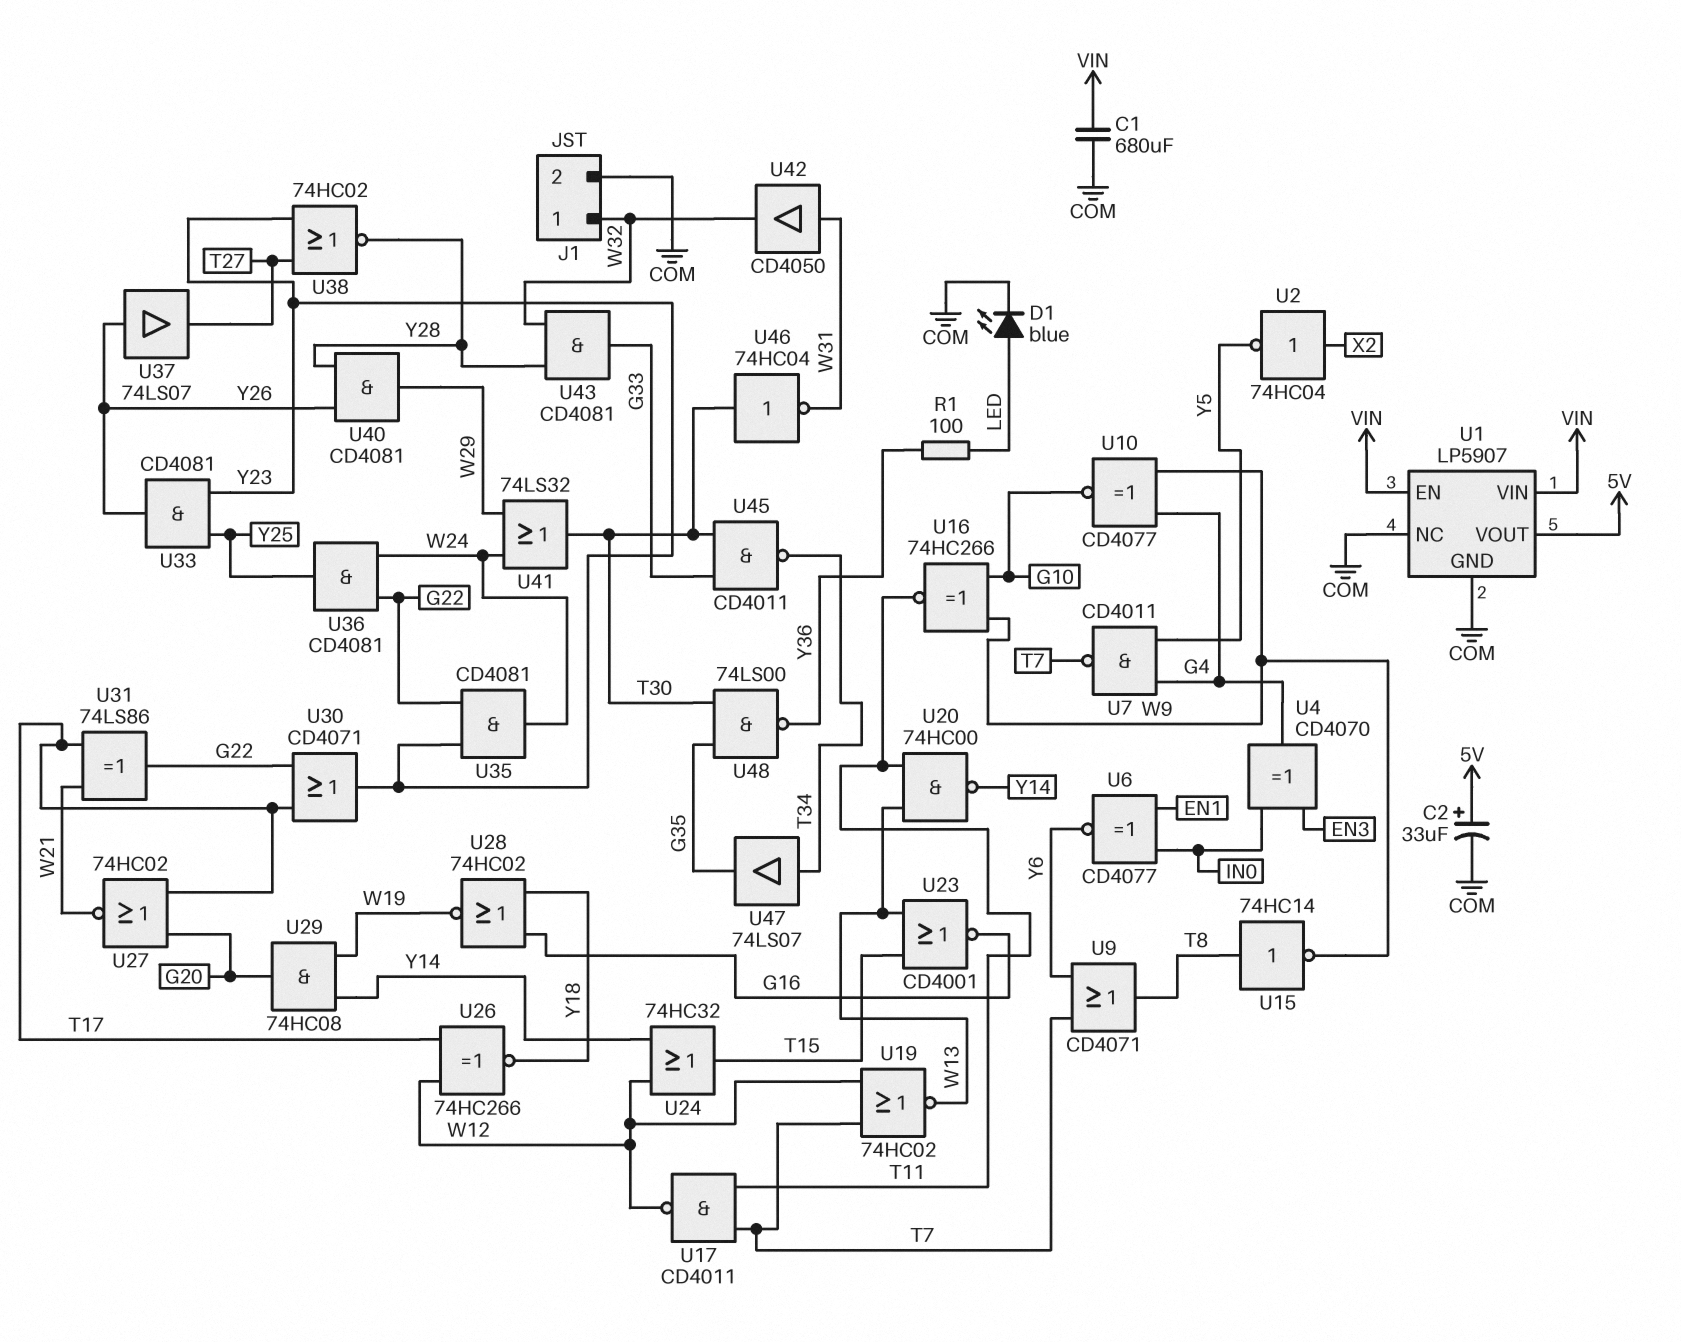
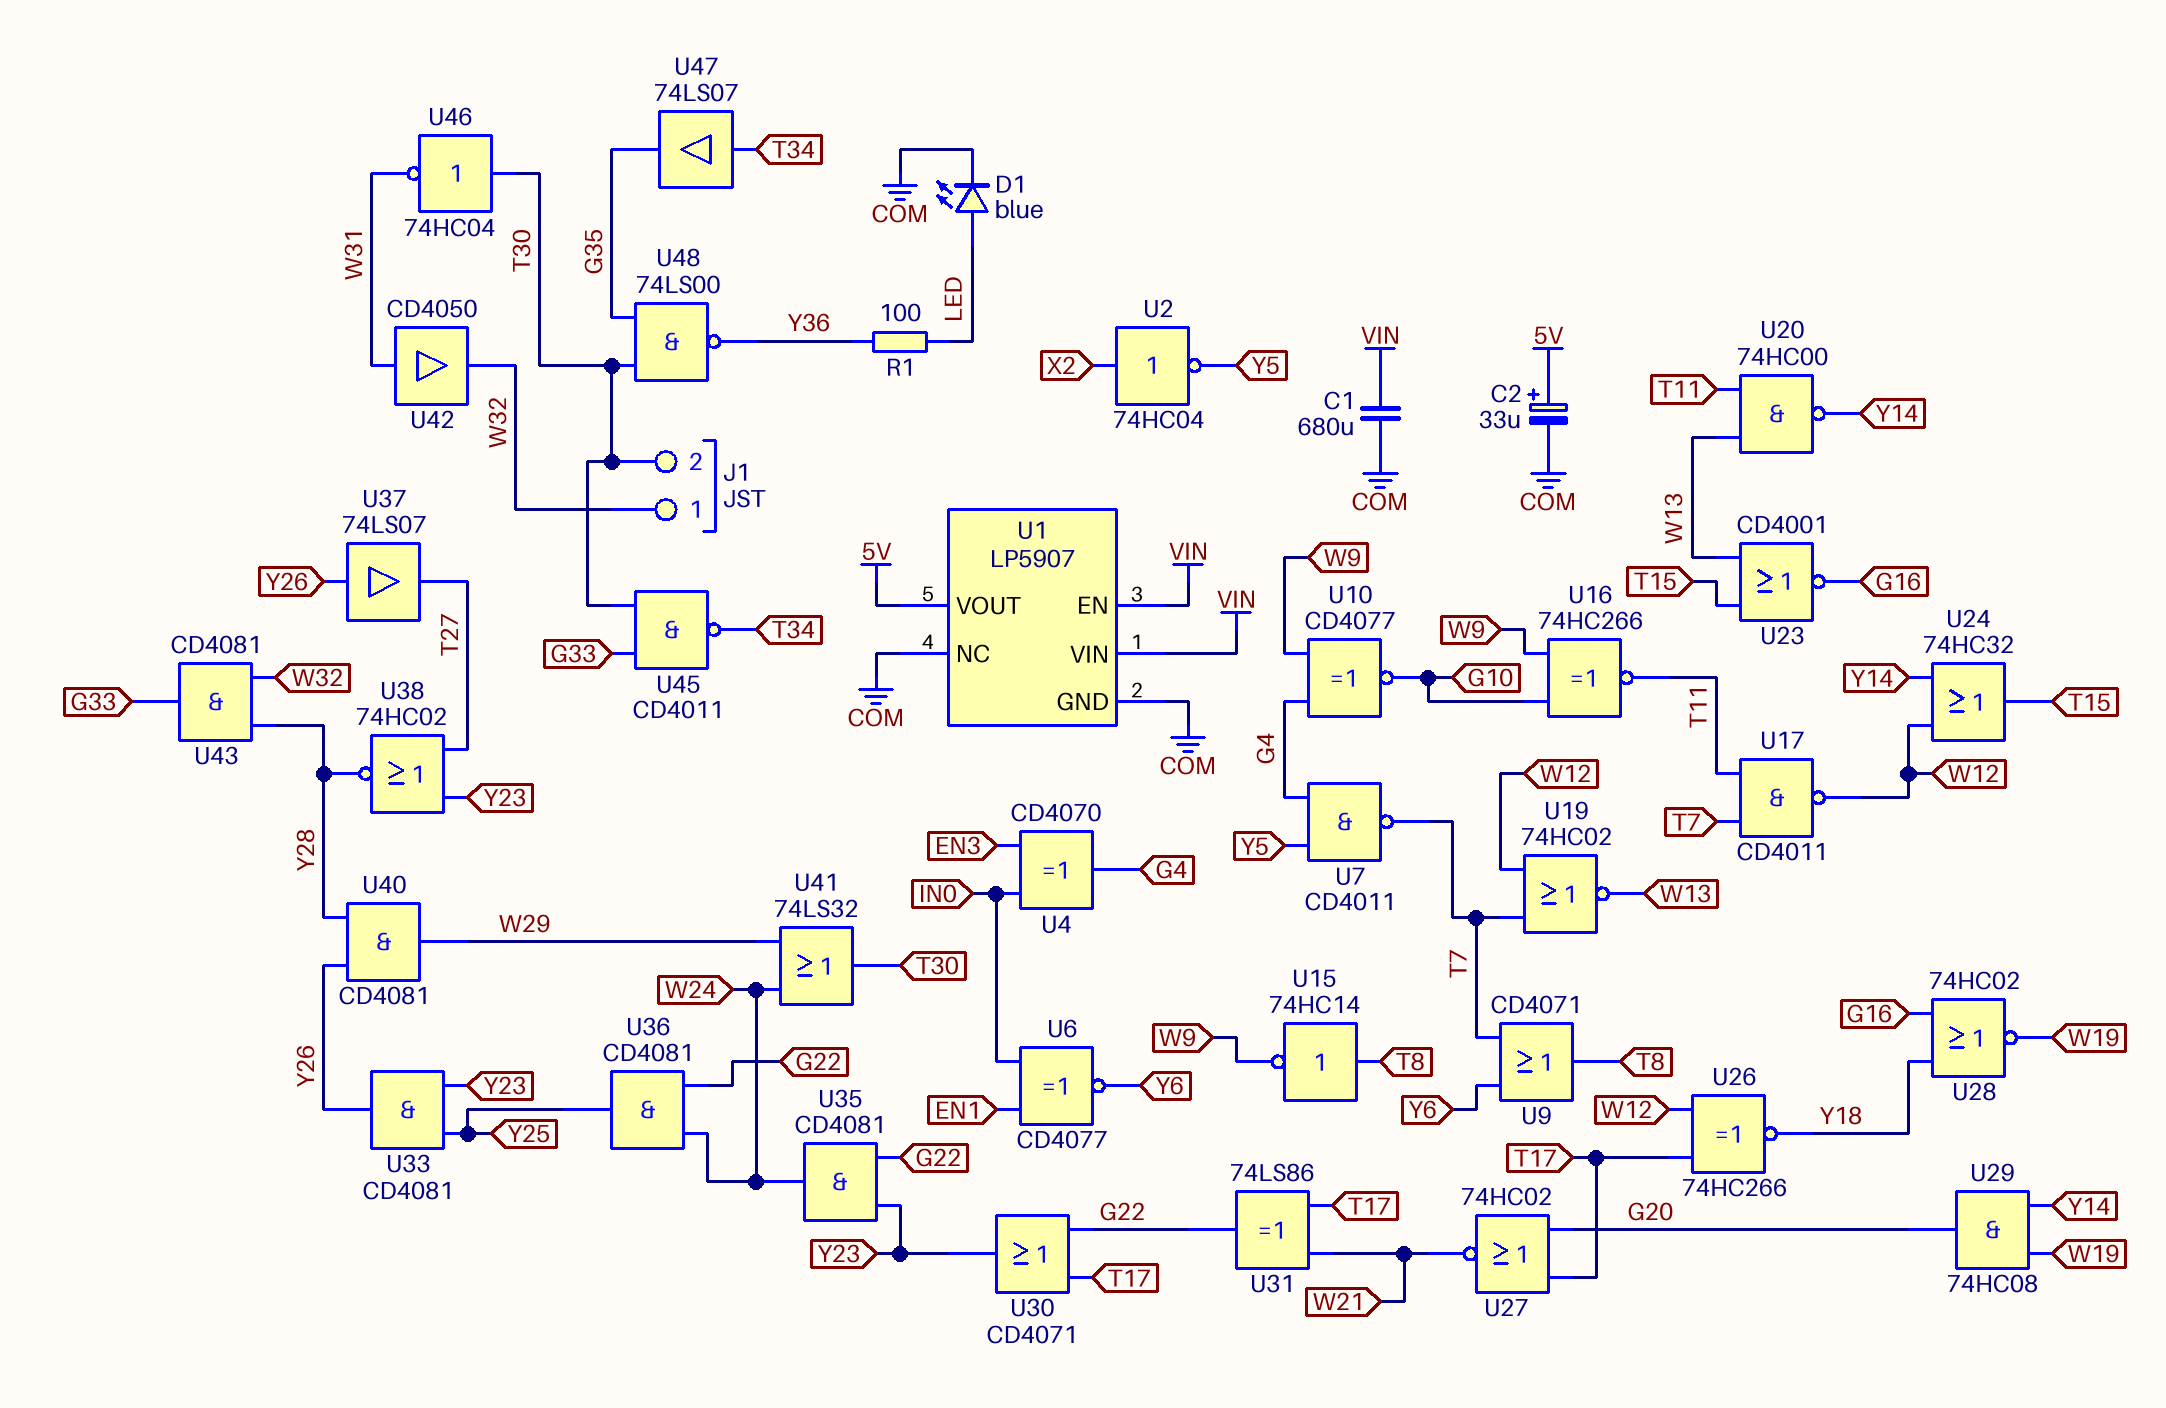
J1 pin 2: COM -> T30

